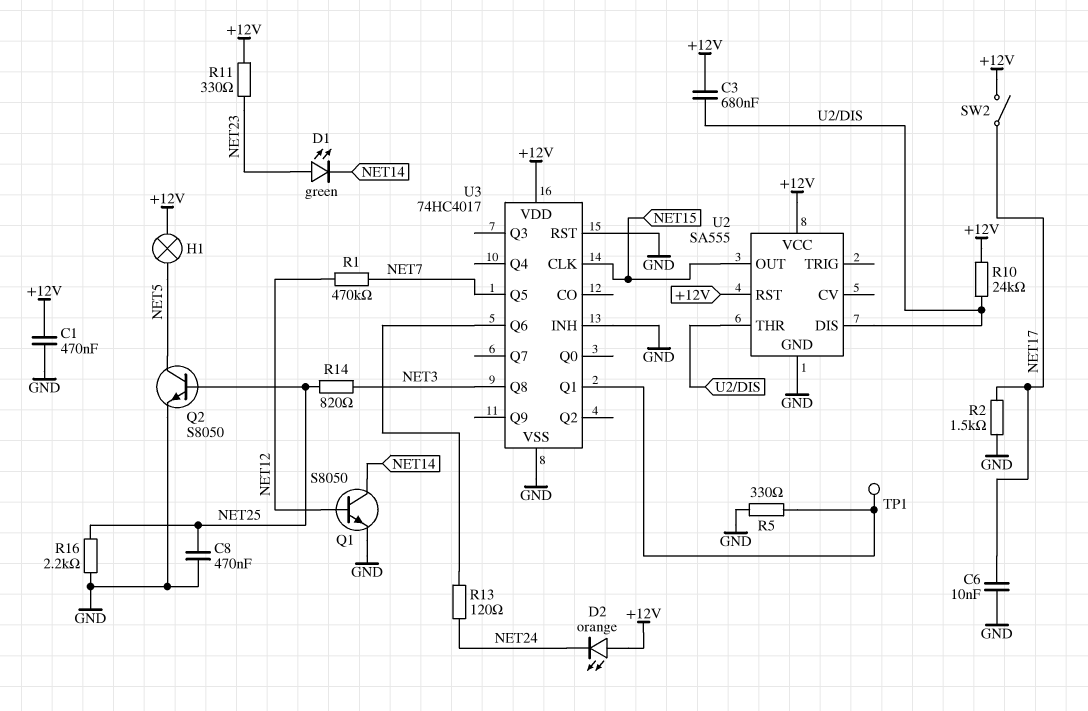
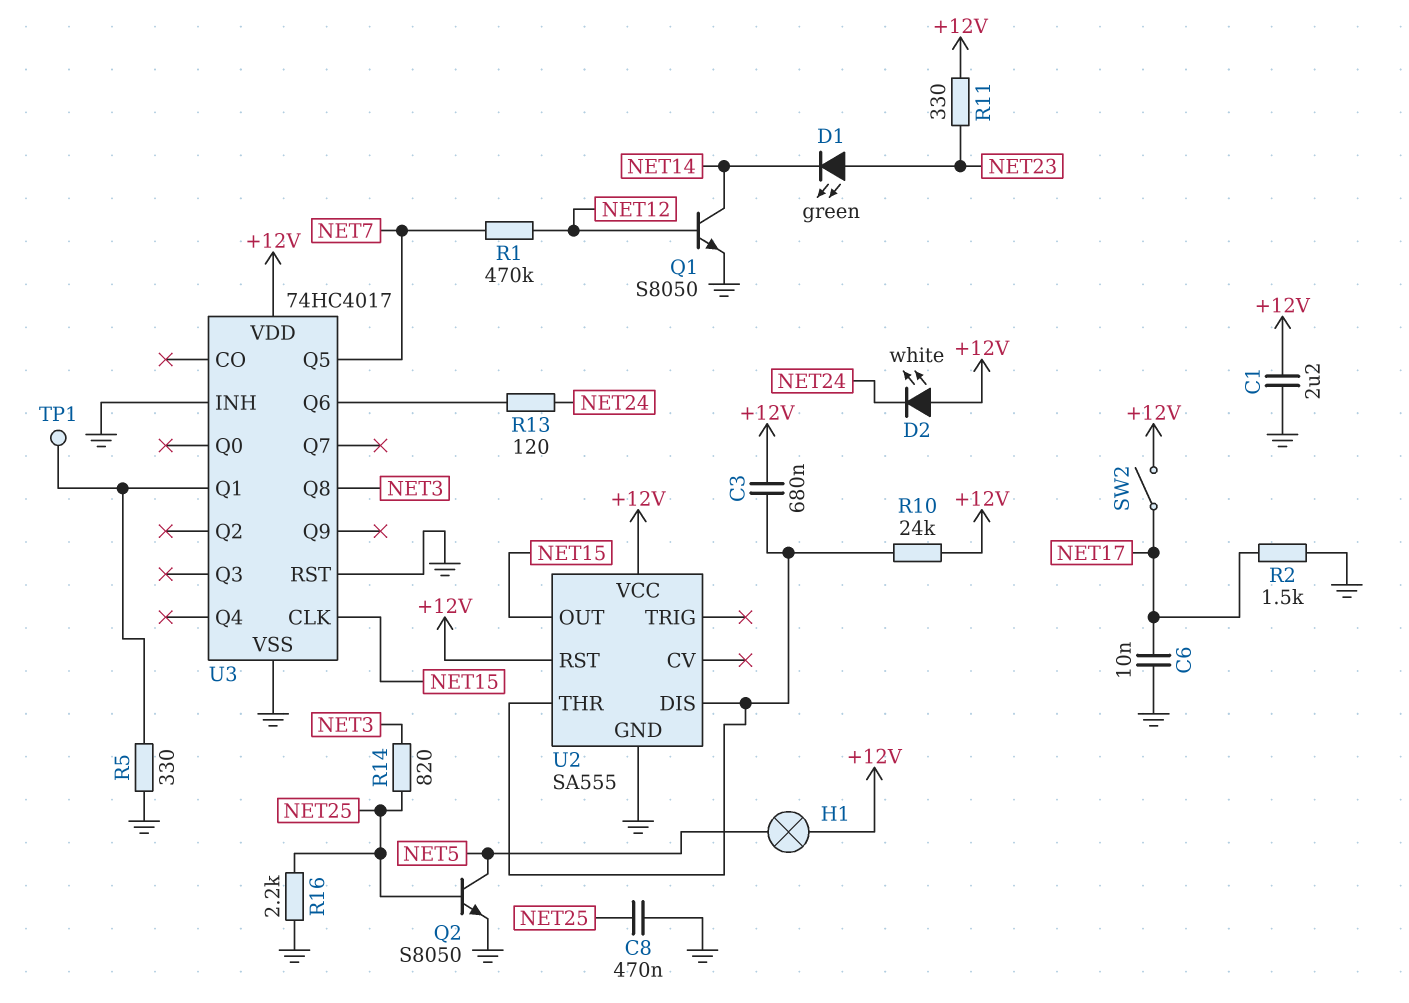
C1: 470nF (+12V, GND) -> 2.2uF (+12V, GND)
D2: LED orange (A +12V, K NET24) -> LED white (A +12V, K NET24)

